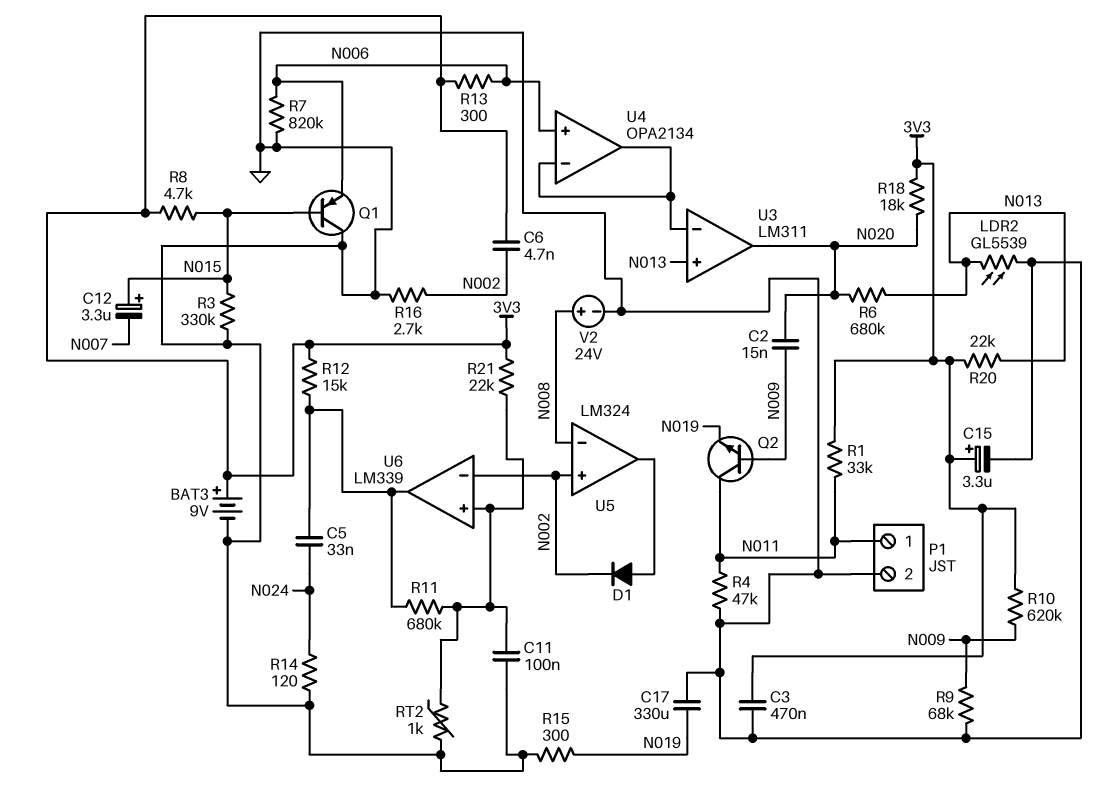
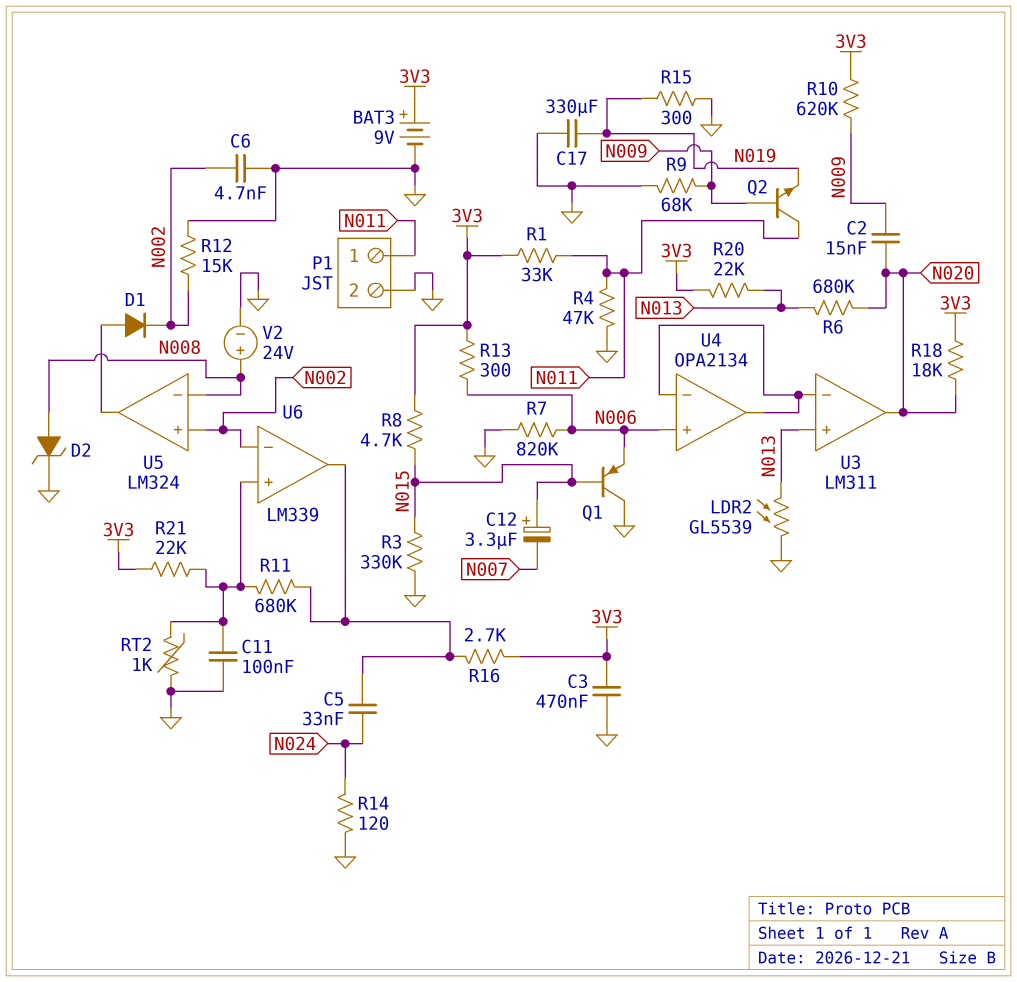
C6: 4.7nF (3V3, N002) -> 4.7nF (GND, N002)
C15: 3.3uF (plus 3V3, minus GND) -> none
D2: none -> zener (A N008, K GND)
R12: 15k (3V3, U6/out) -> 15k (GND, N002)
R16: 2.7k (GND, N002) -> 2.7k (3V3, U6/out)

